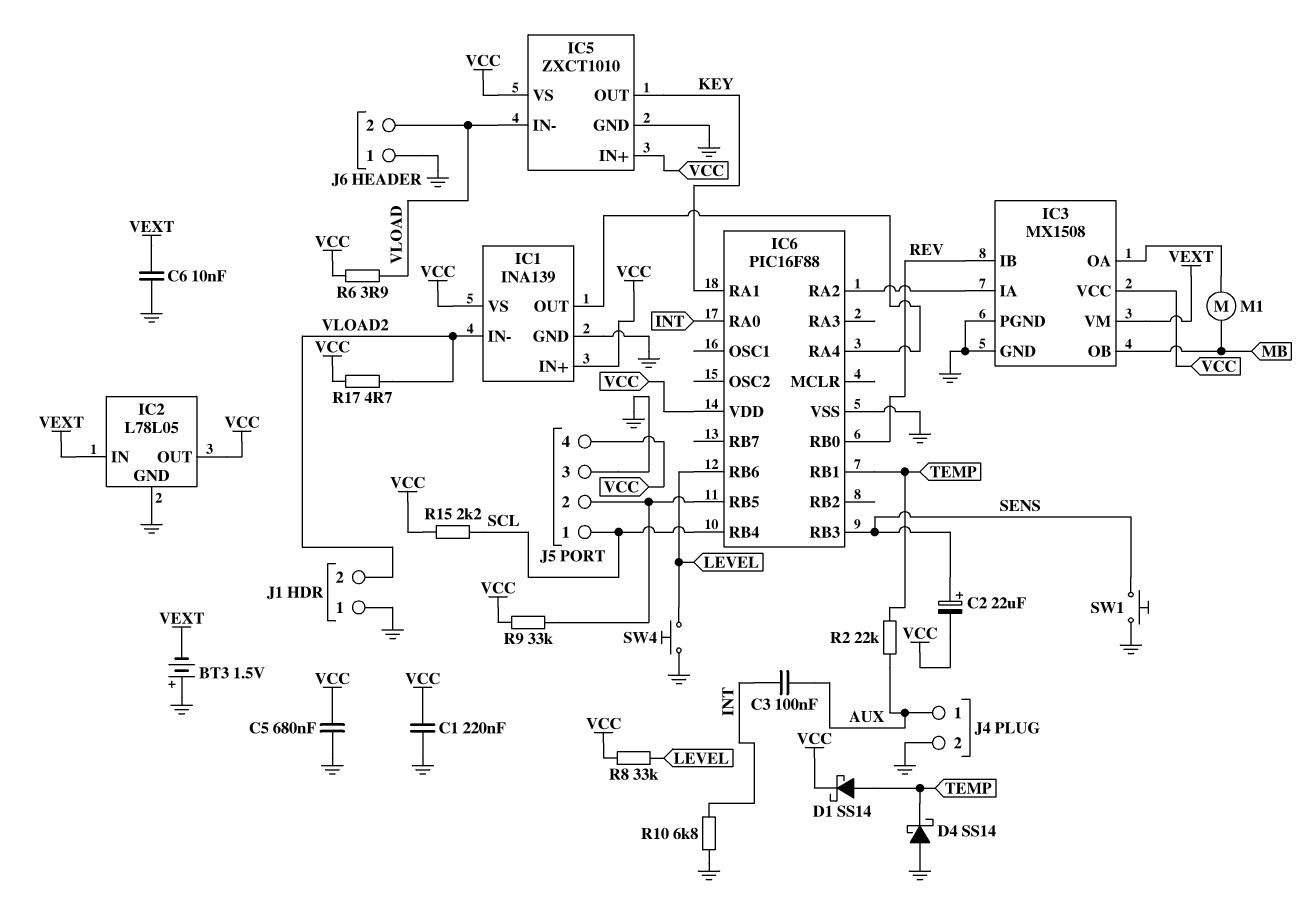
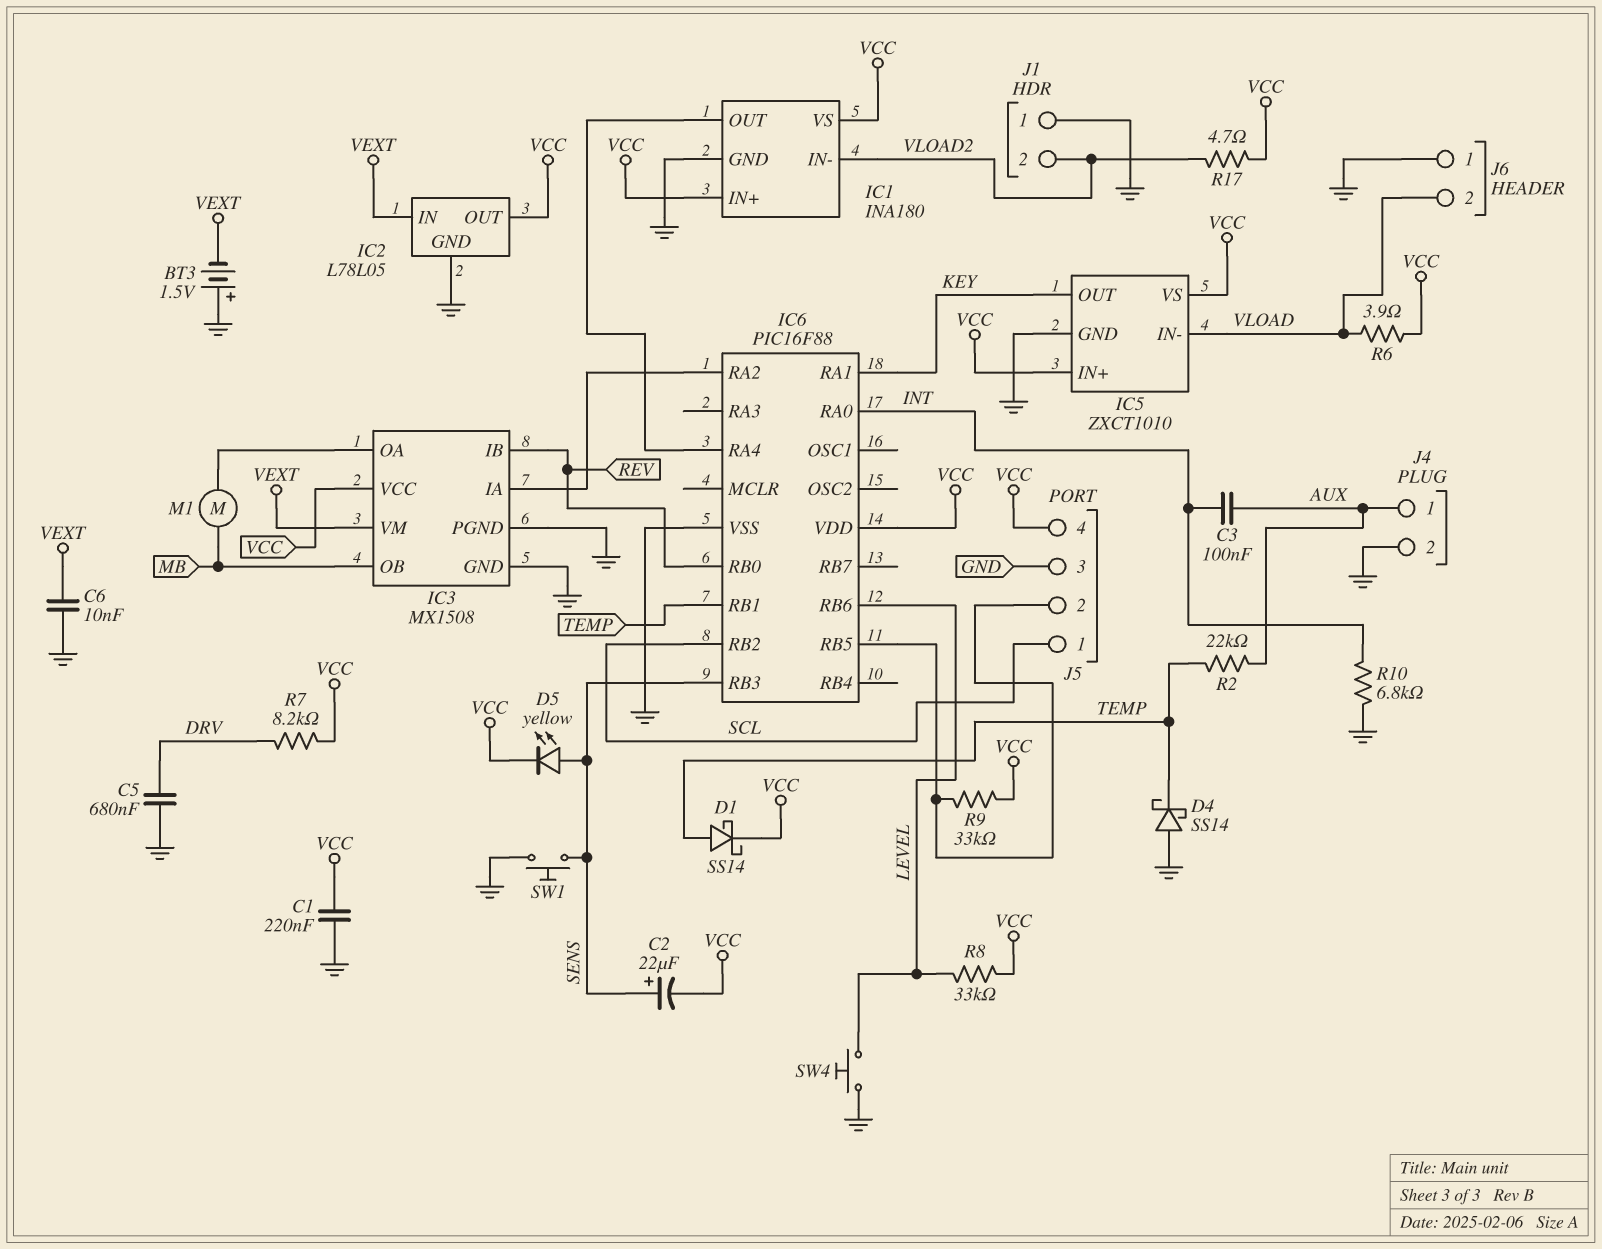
C5: 680nF (GND, VCC) -> 680nF (DRV, GND)
D5: none -> LED yellow (A SENS, K VCC)
IC1: INA139 -> INA180
IC6 pin RB2: none -> SCL
IC6 pin RB4: SCL -> none
R7: none -> 8.2k (DRV, VCC)
R15: 2.2k (SCL, VCC) -> none

